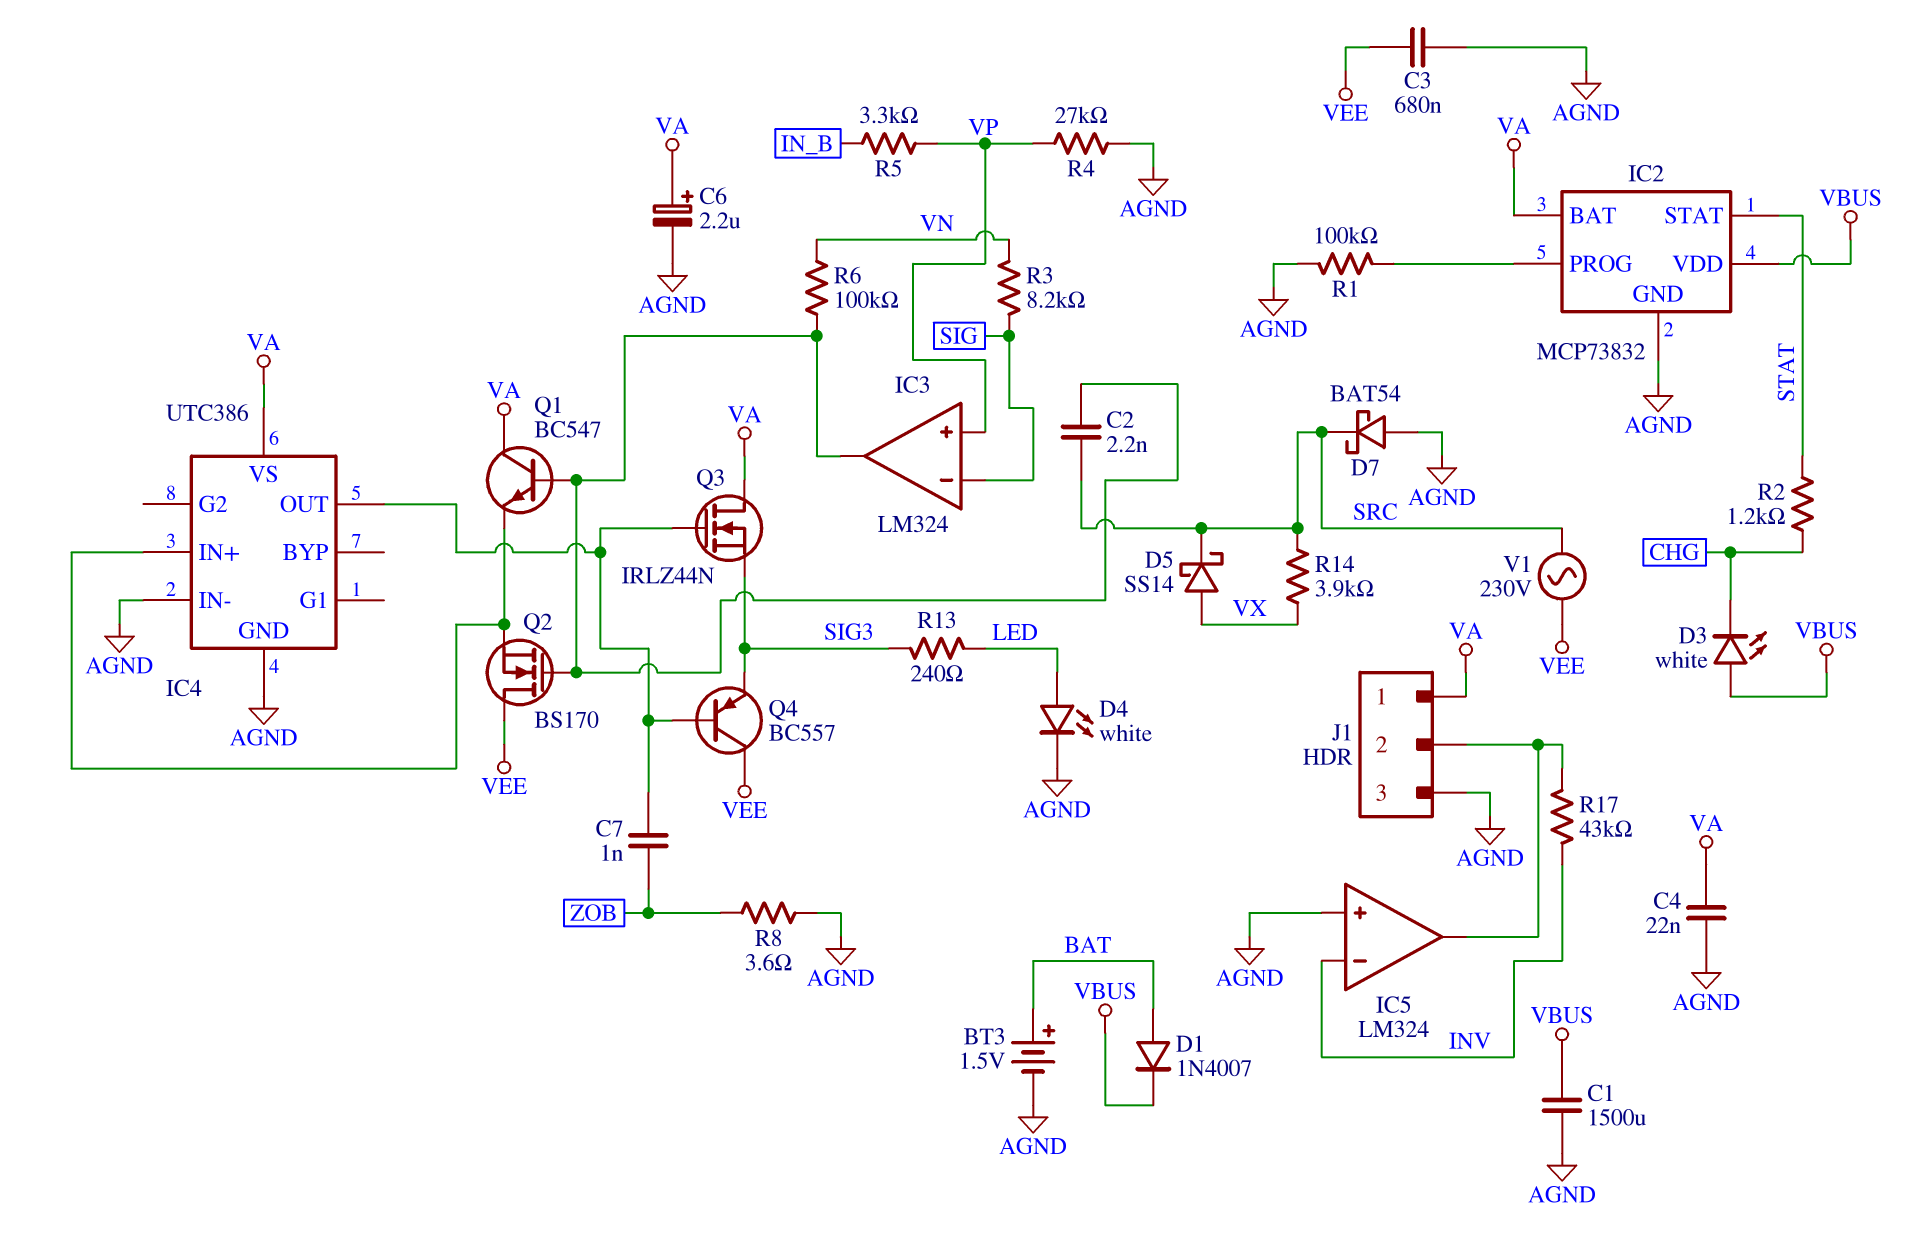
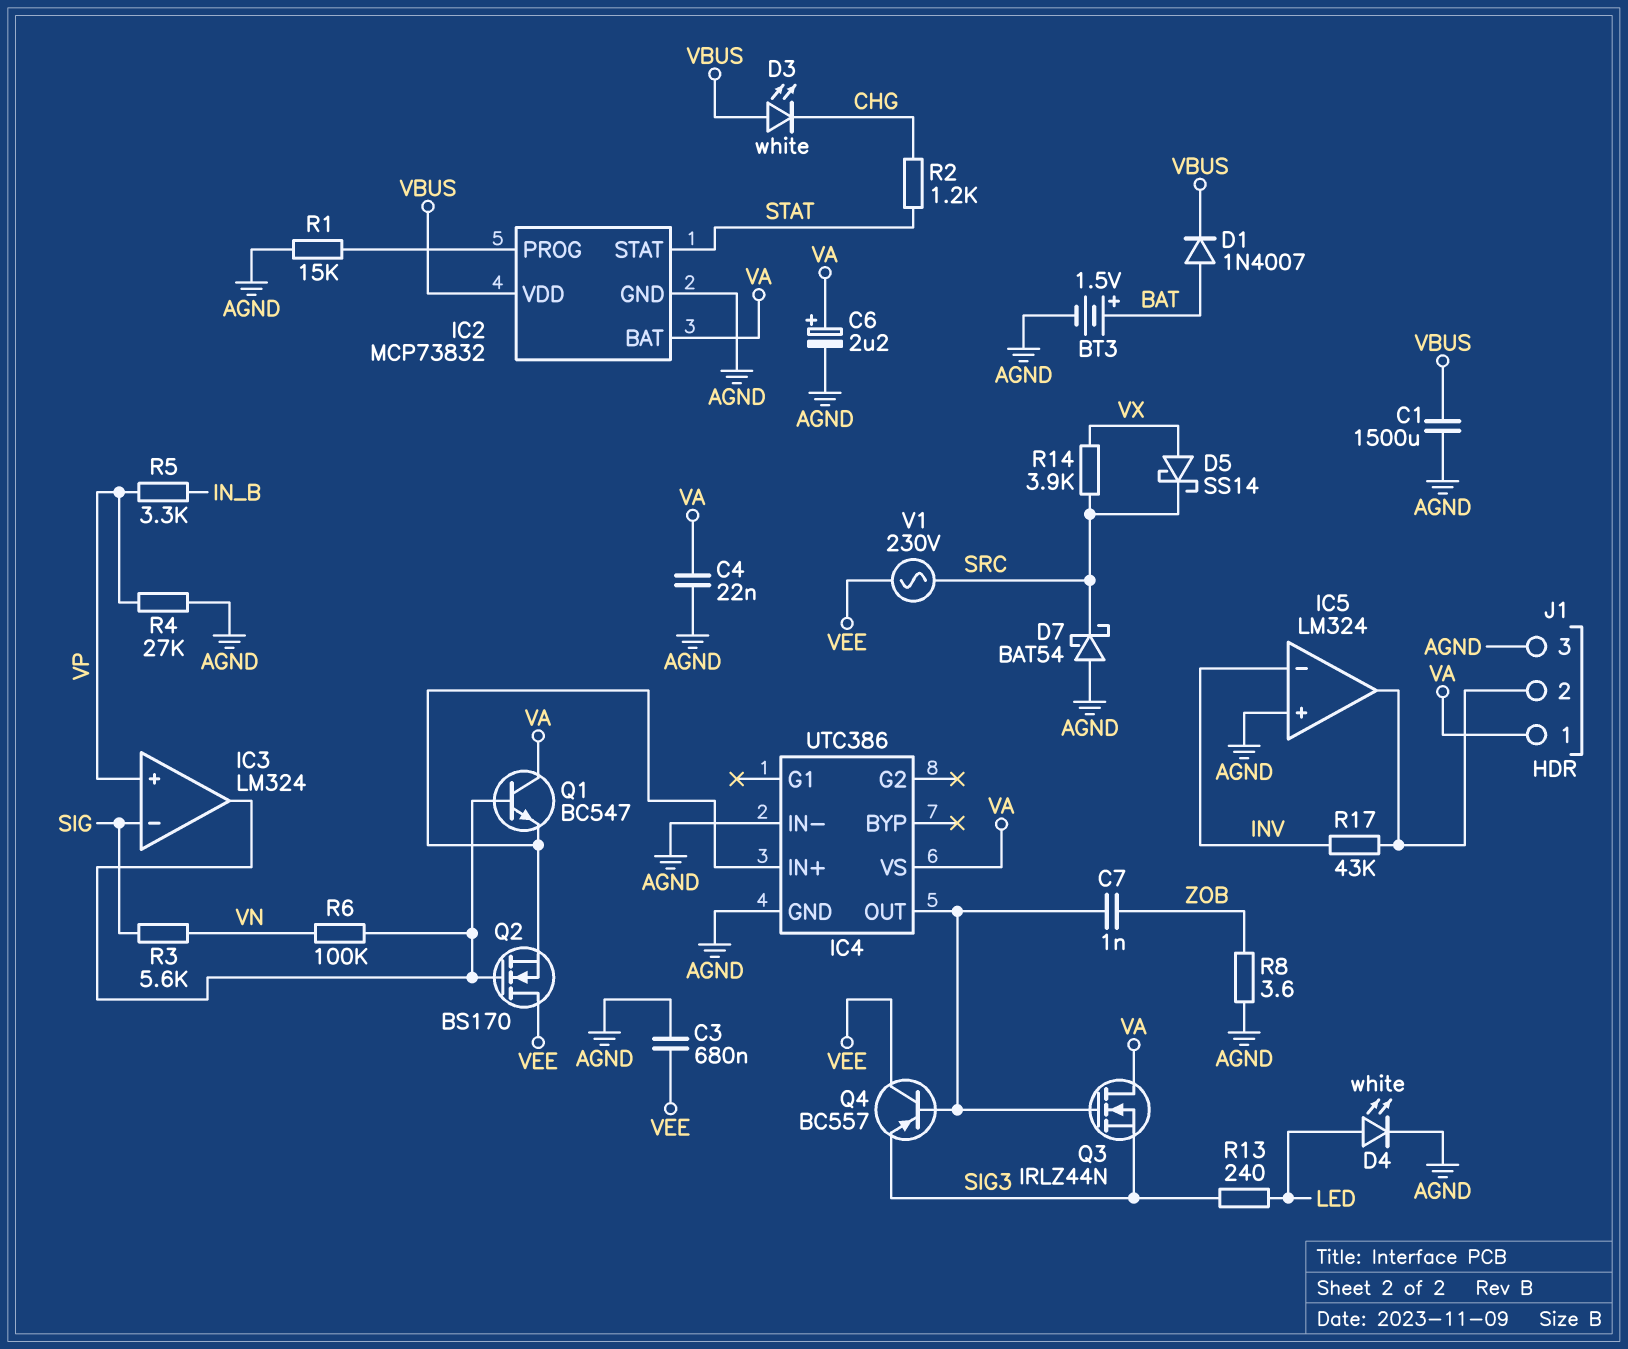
C2: 2.2nF (IC3/out, SRC) -> none
R1: 100k (AGND, IC2/PROG) -> 15k (AGND, IC2/PROG)
R3: 8.2k (SIG, VN) -> 5.6k (SIG, VN)

